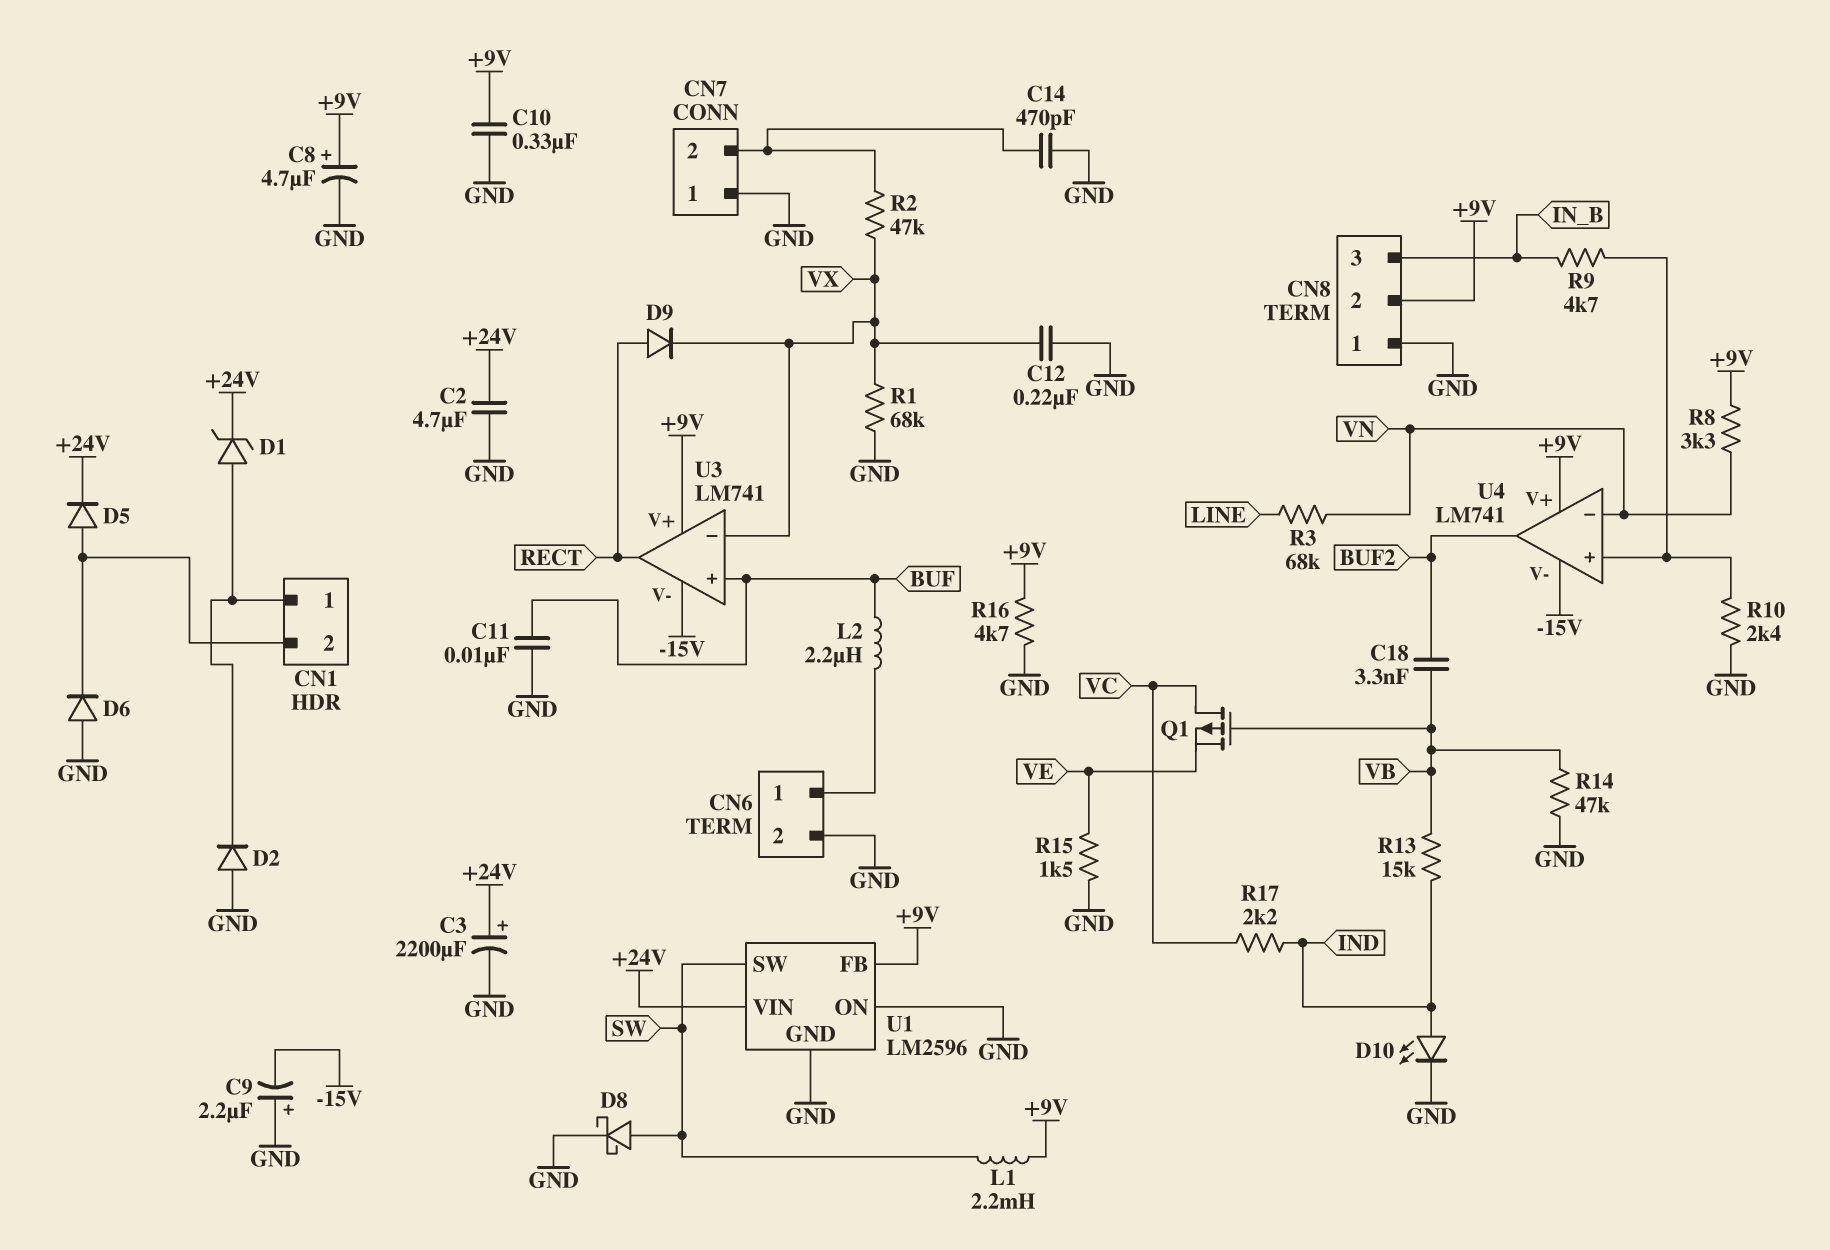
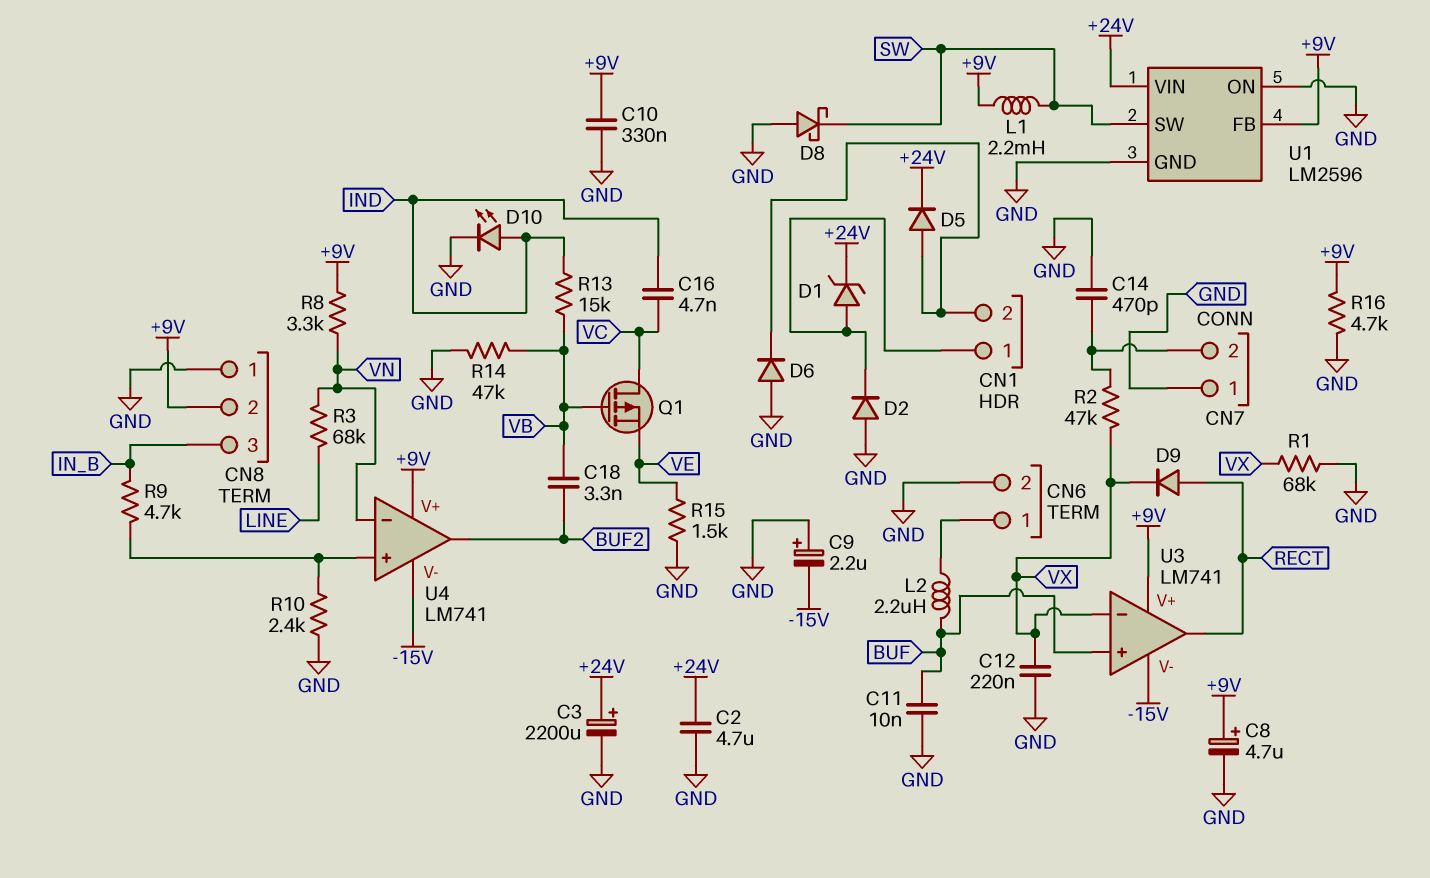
C16: none -> 4.7nF (IND, VC)
D8: schottky (A SW, K GND) -> schottky (A GND, K SW)
R17: 2.2k (IND, VC) -> none

